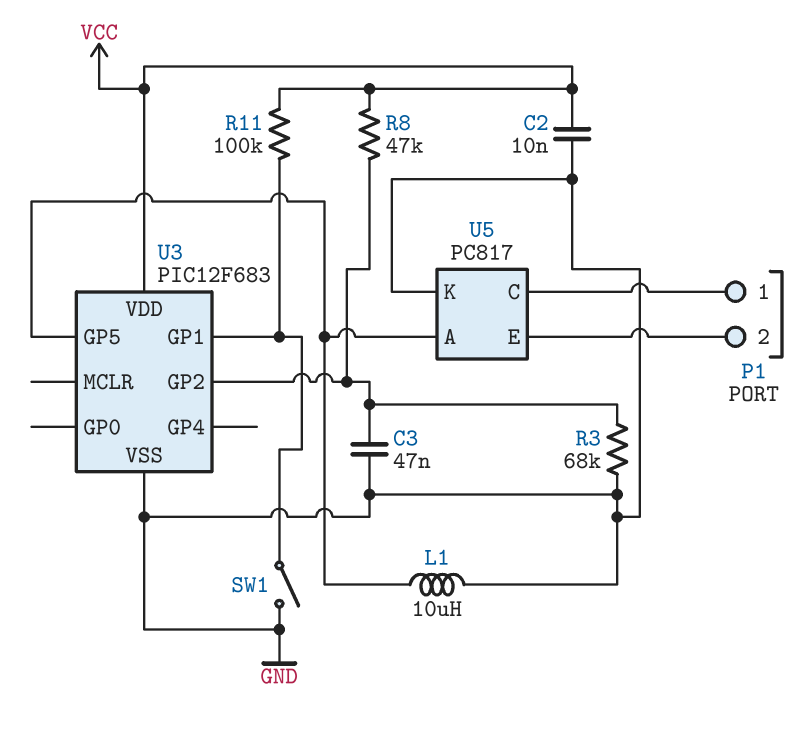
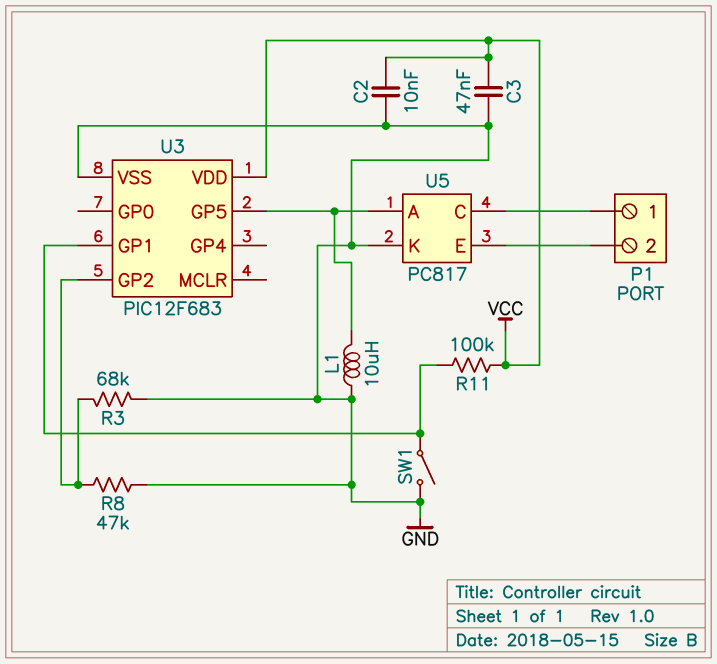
C3: 47nF (GND, U3/GP2) -> 47nF (GND, VCC)
R8: 47k (U3/GP2, VCC) -> 47k (GND, U3/GP2)

